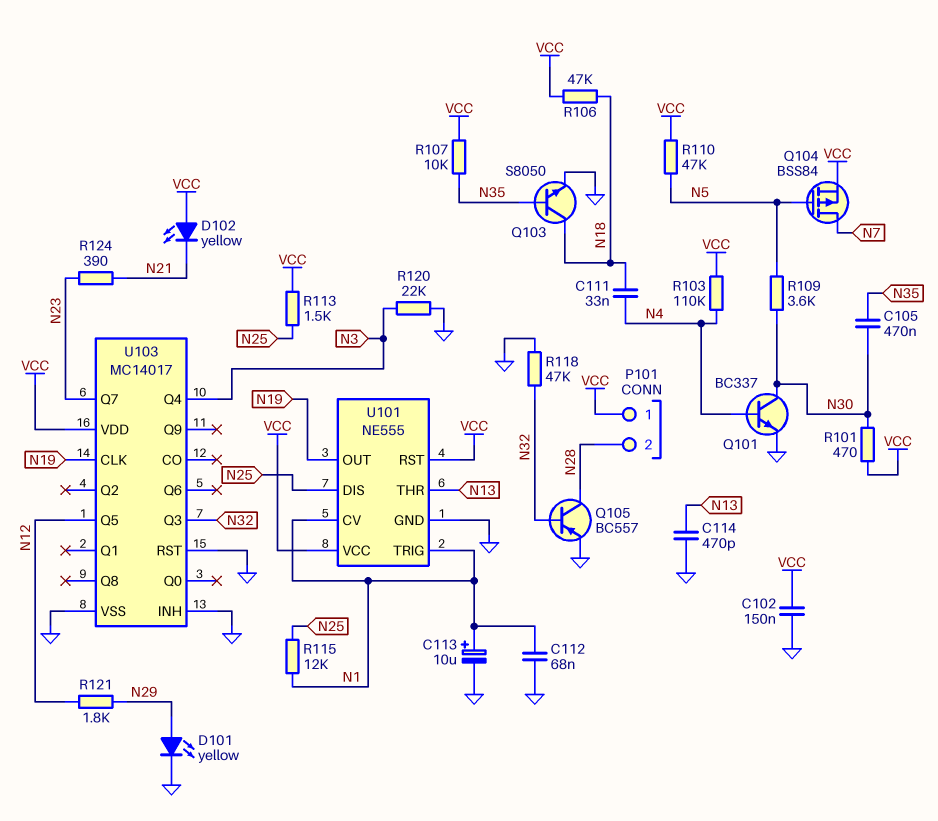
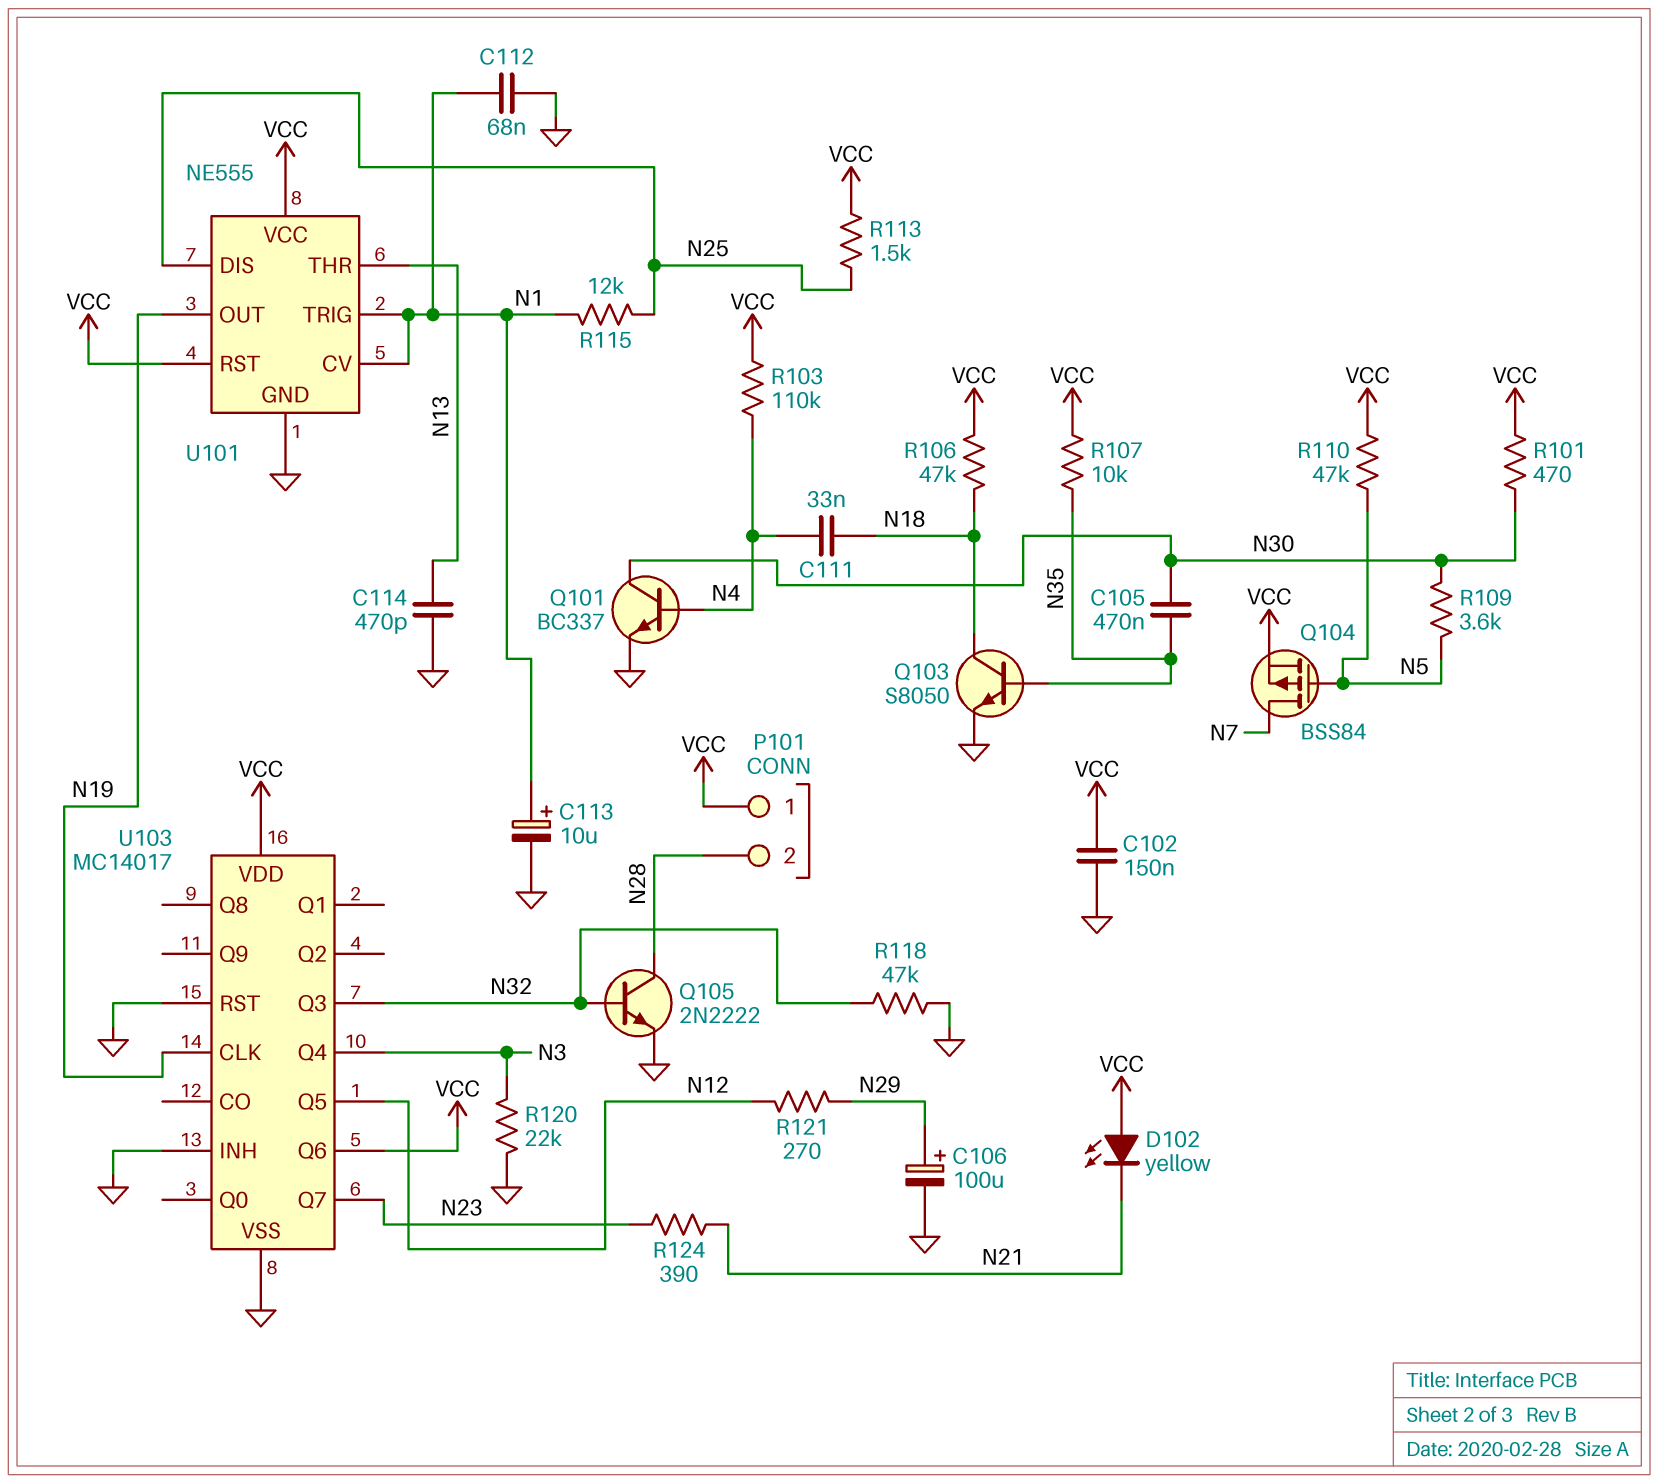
C106: none -> 100uF (plus N29, minus GND)
D101: LED yellow (A N29, K GND) -> none
Q105: PNP BC557 (B N32, C N28, E GND) -> NPN 2N2222 (B N32, C N28, E GND)
R121: 1.8k (N12, N29) -> 270 (N12, N29)
U103 pin Q6: none -> VCC

